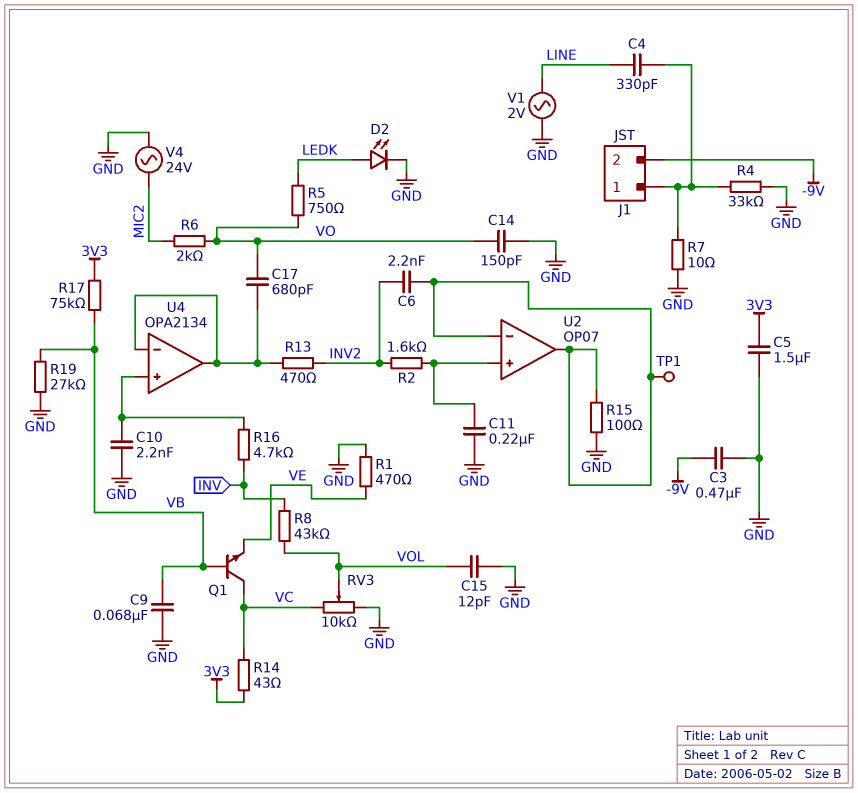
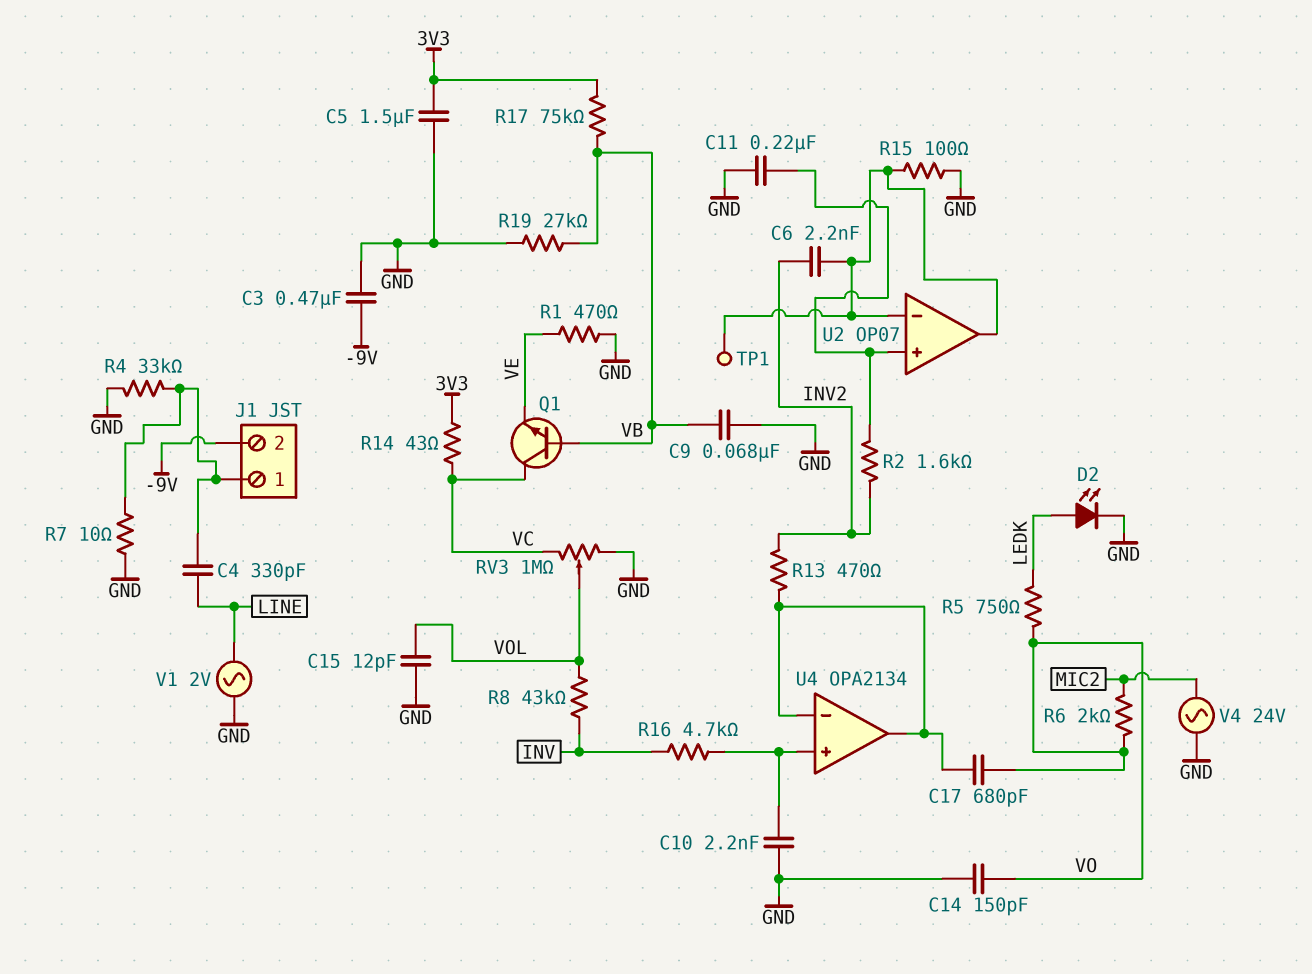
RV3: 10k (GND, VC, wiper VOL) -> 1M (GND, VC, wiper VOL)

